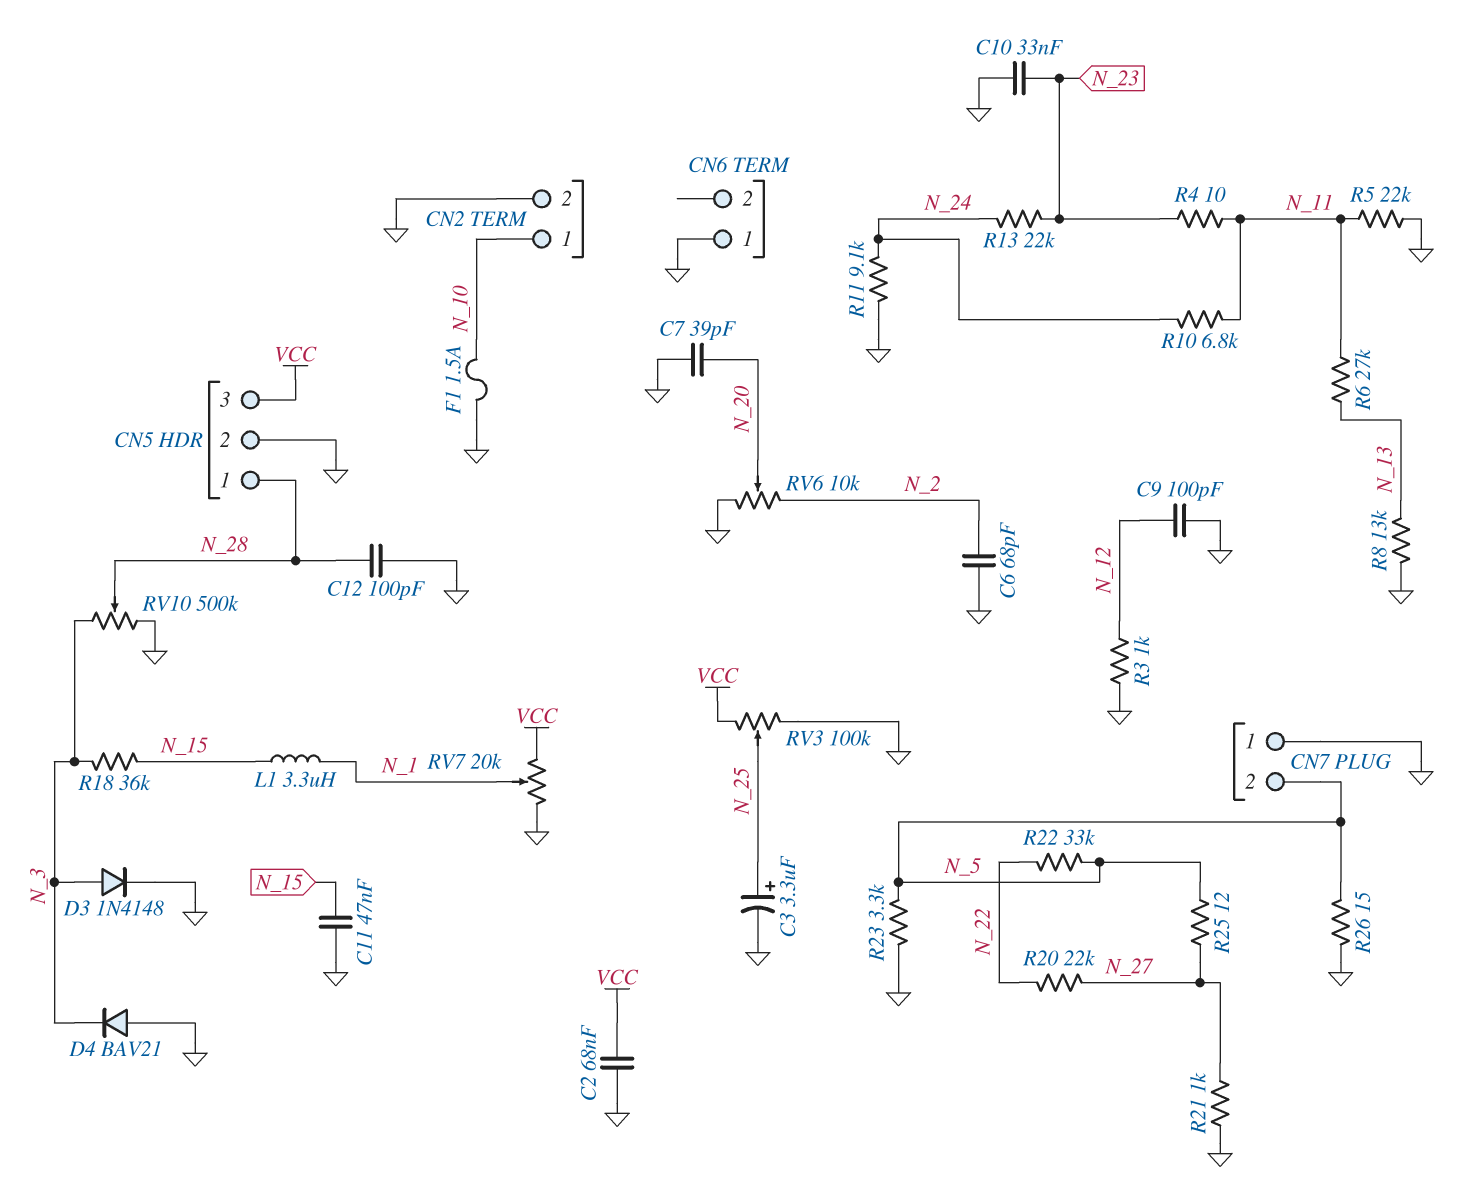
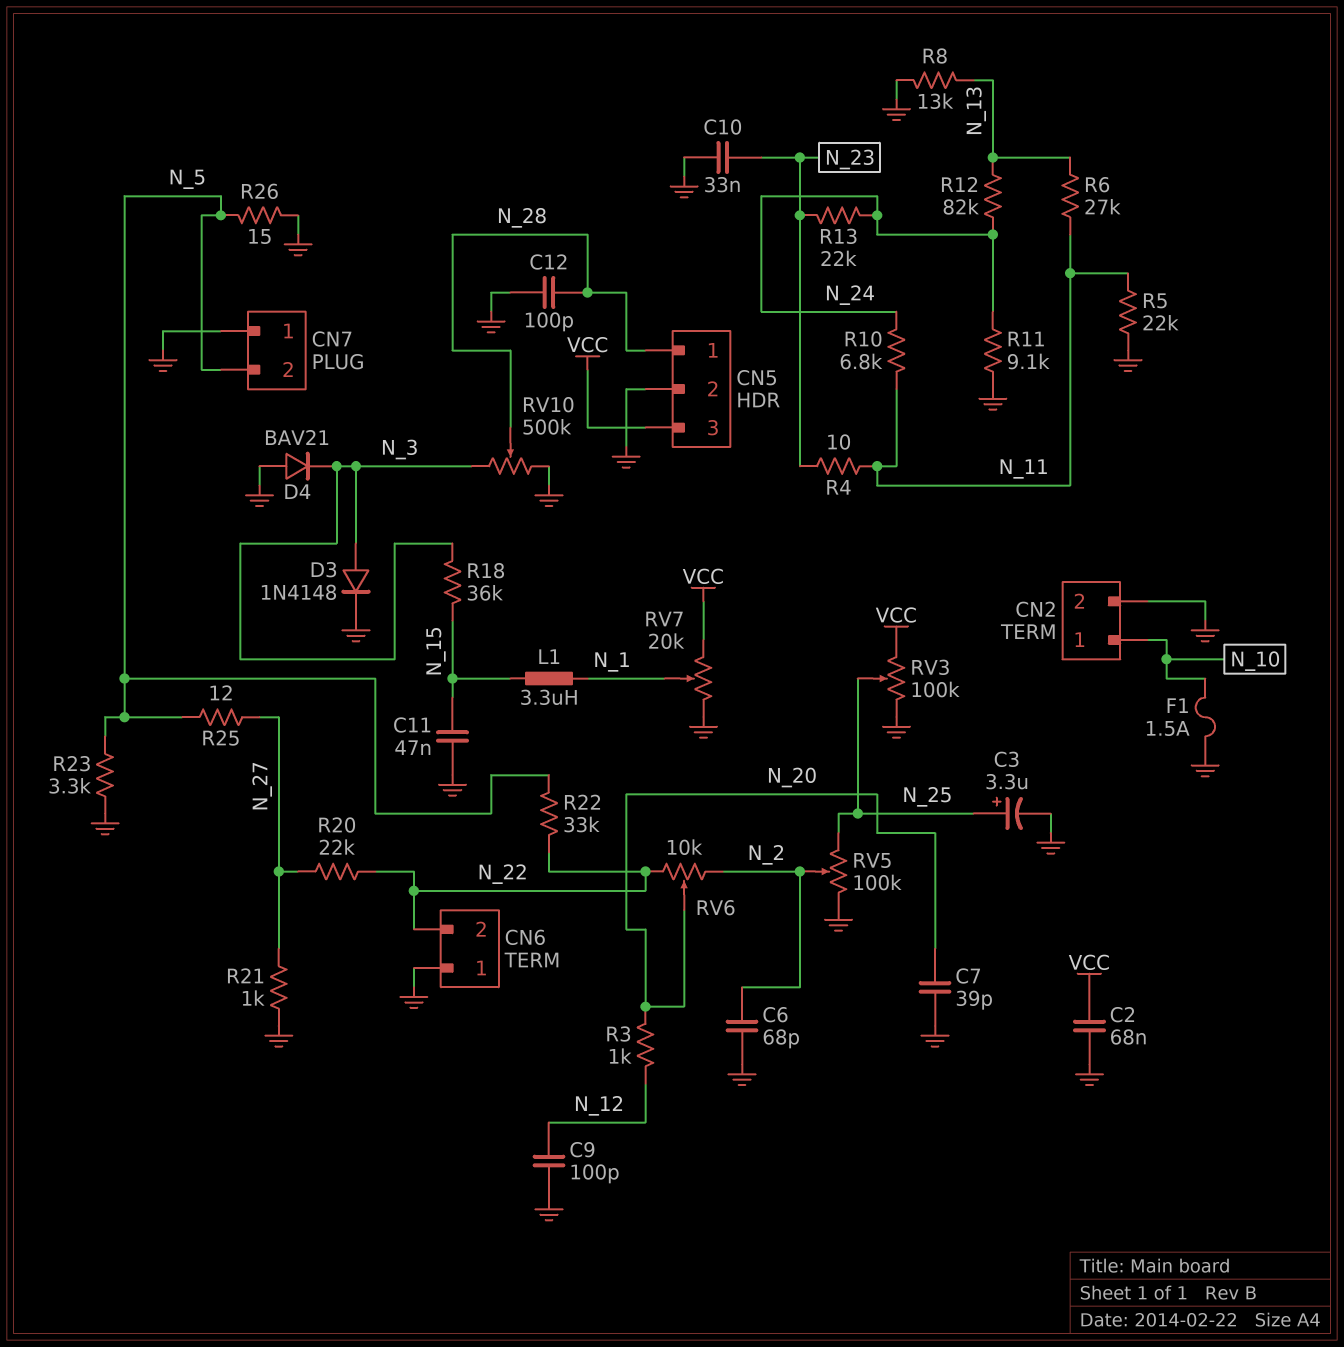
CN6 pin 2: none -> N_22
R3: 1k (GND, N_12) -> 1k (N_12, N_20)
R12: none -> 82k (N_13, N_24)
RV5: none -> 100k (GND, N_25, wiper N_2)
RV6: 10k (GND, N_2, wiper N_20) -> 10k (N_2, N_22, wiper N_20)

